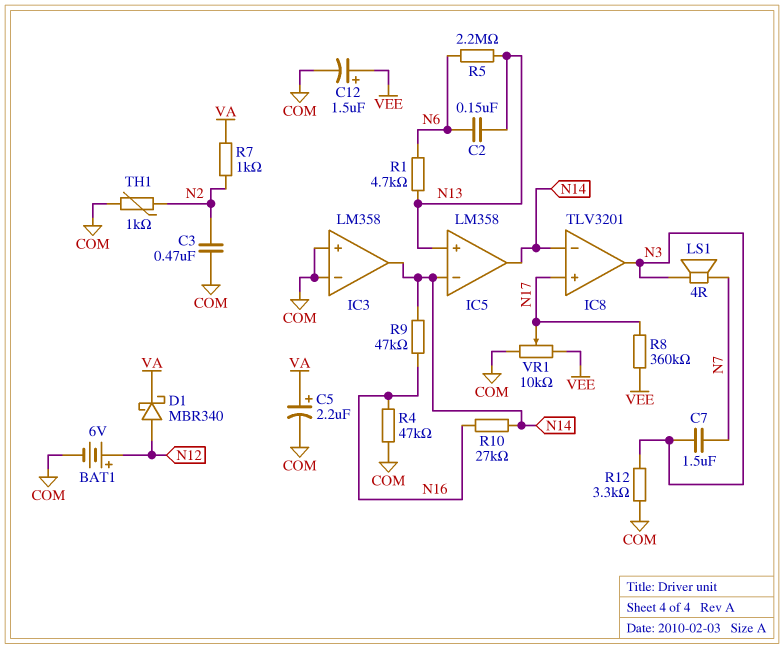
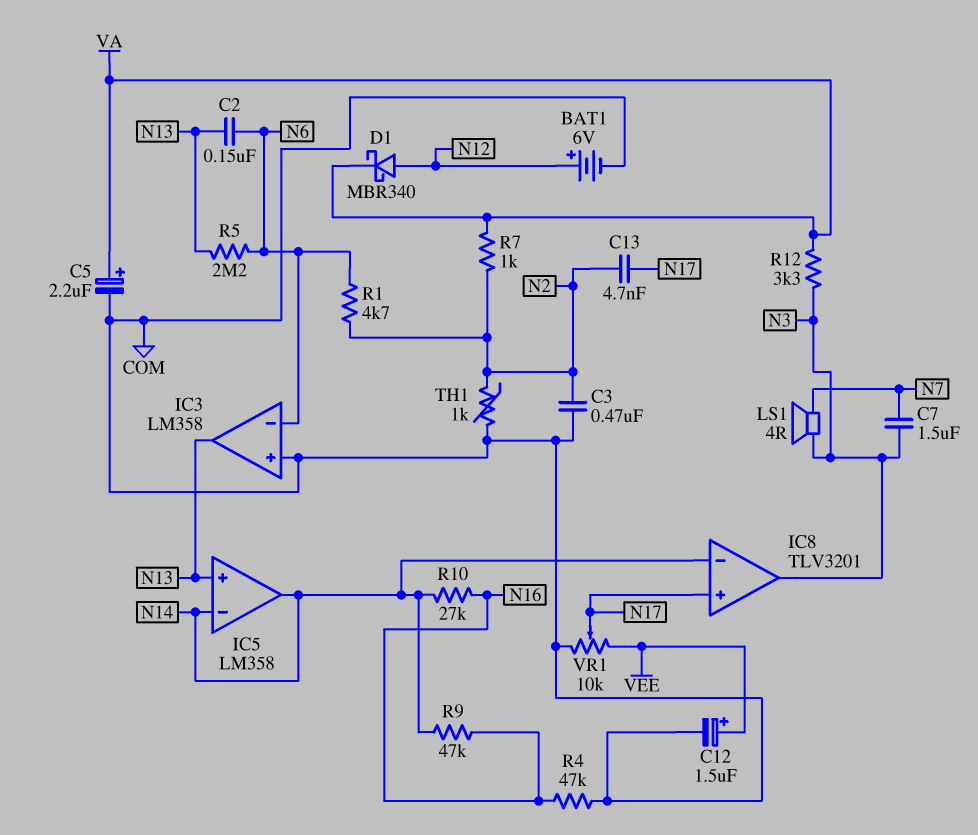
C13: none -> 4.7nF (N2, N17)
IC3 pin in-: COM -> N6
IC3 pin out: N14 -> N13
R1: 4.7k (N6, N13) -> 4.7k (N2, N6)
R8: 360k (N17, VEE) -> none
R12: 3.3k (COM, N3) -> 3.3k (N3, VA)

